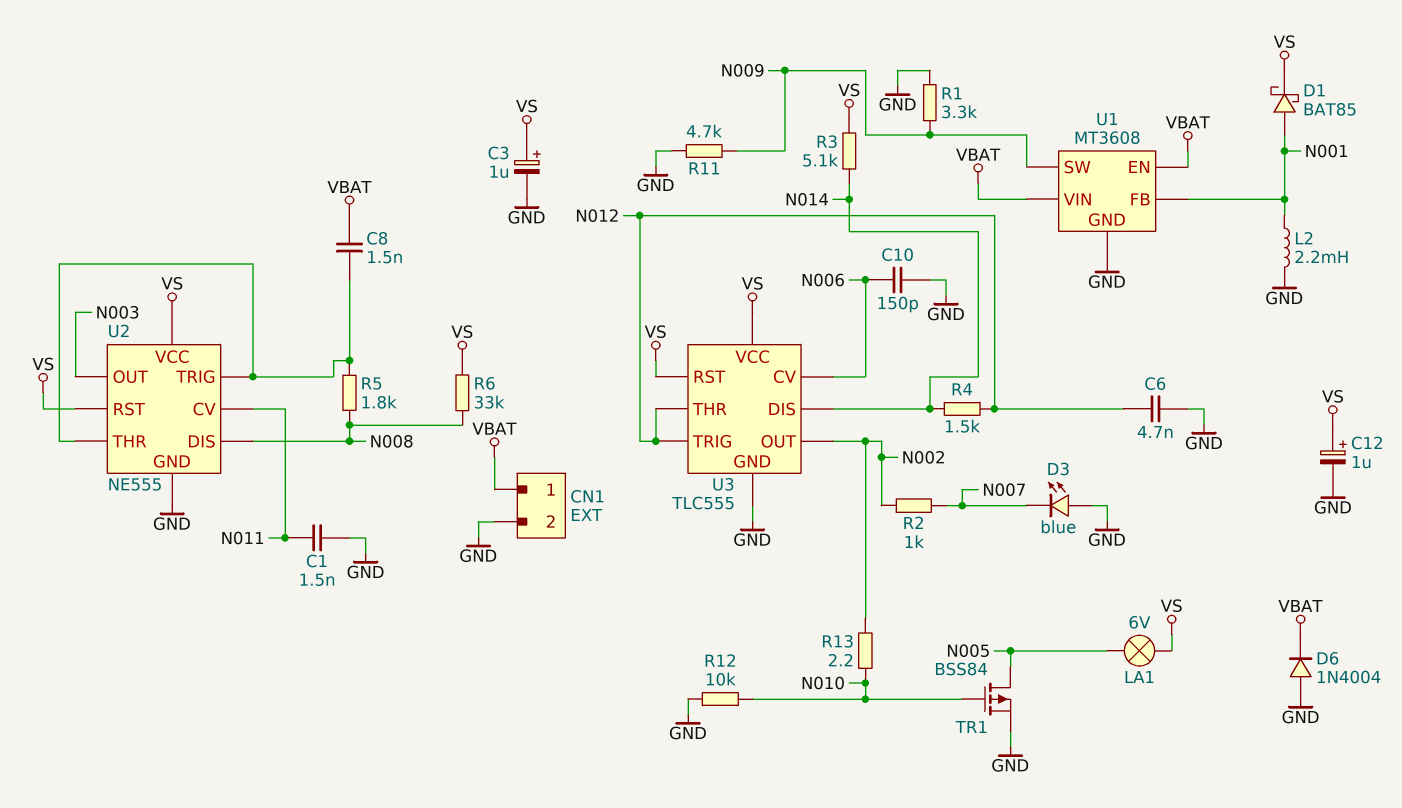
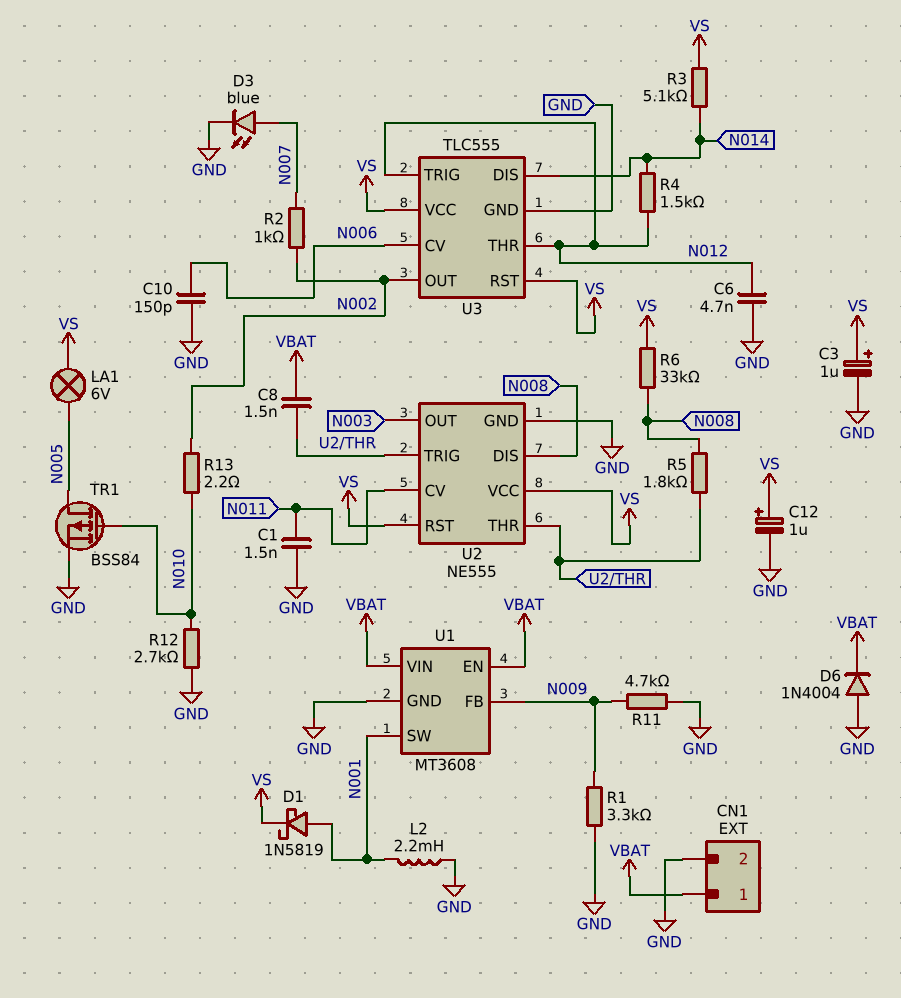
D1: schottky BAT85 (A N001, K VS) -> schottky 1N5819 (A N001, K VS)
D3: LED blue (A GND, K N007) -> LED blue (A N007, K GND)
R12: 10k (GND, N010) -> 2.7k (GND, N010)
U1 pin FB: N001 -> N009
U1 pin SW: N009 -> N001

